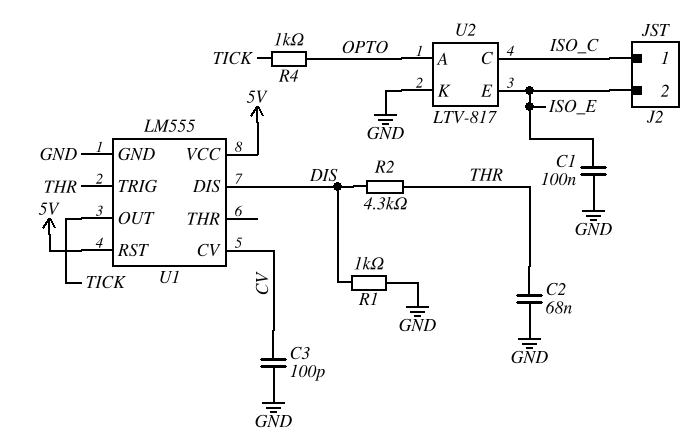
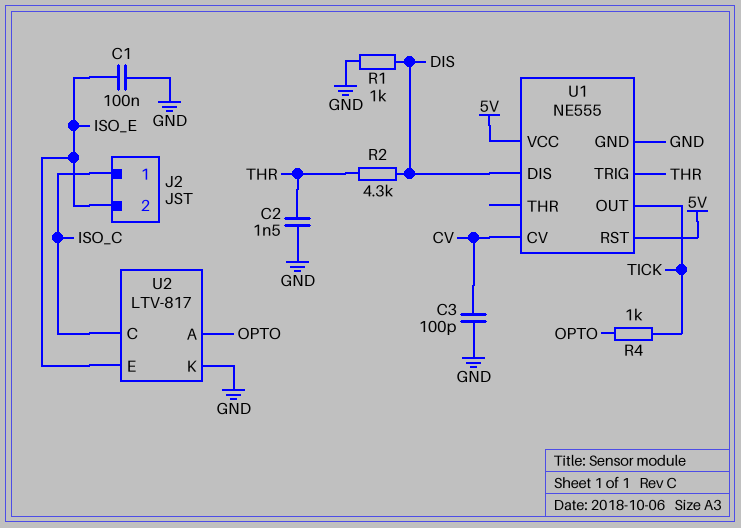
C2: 68nF (GND, THR) -> 1.5nF (GND, THR)
U1: LM555 -> NE555

